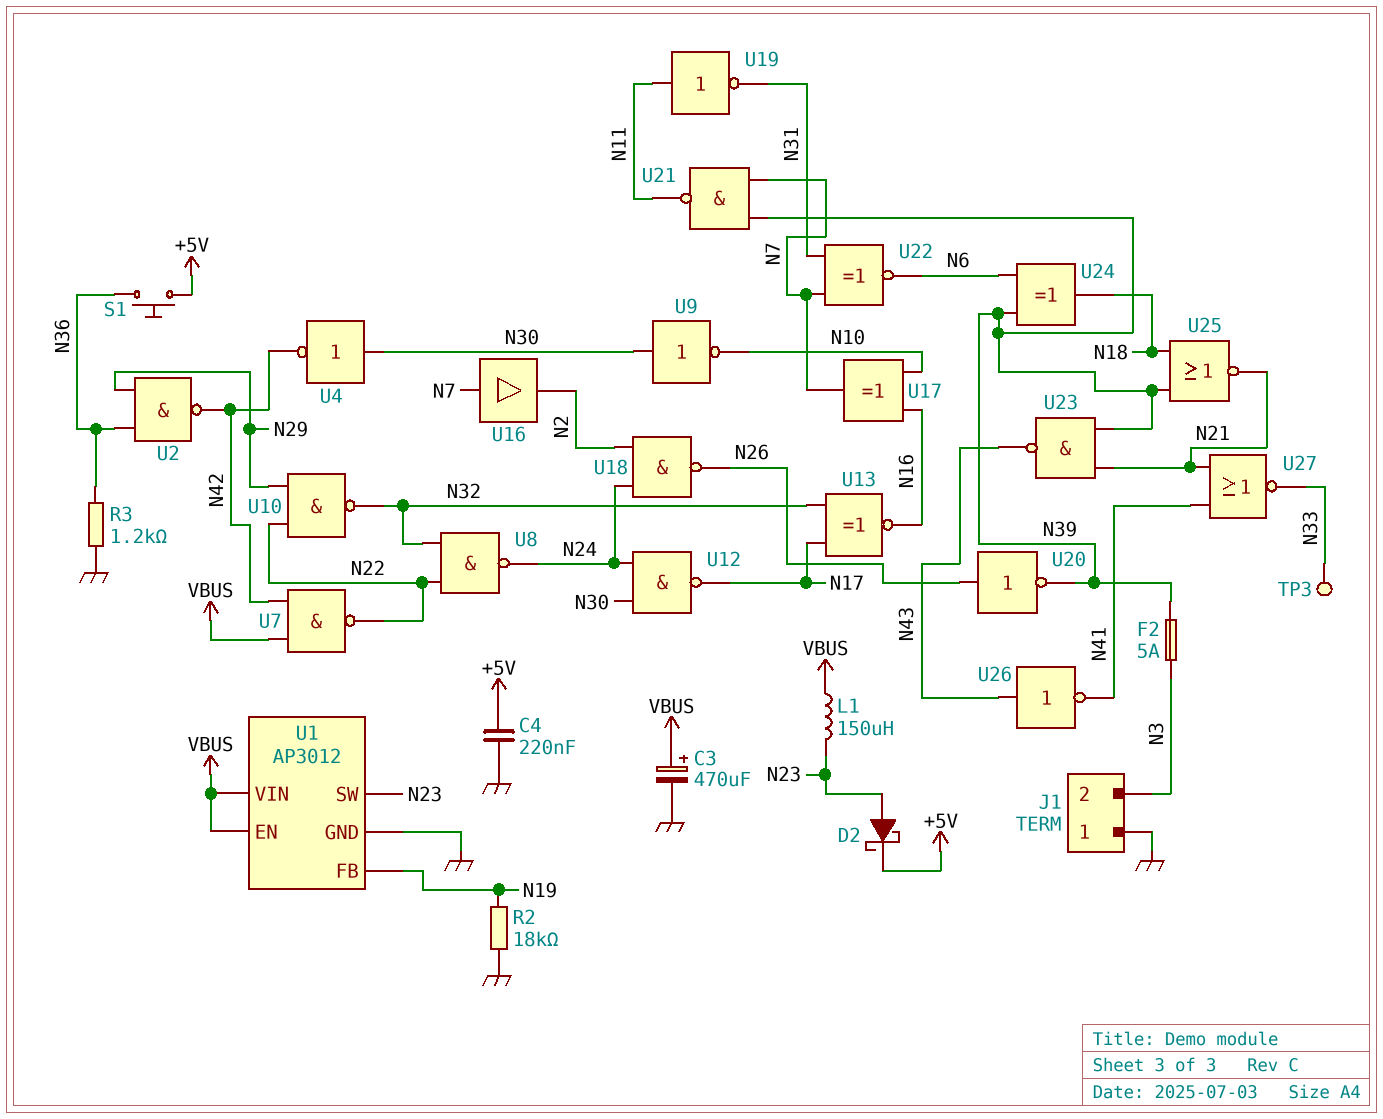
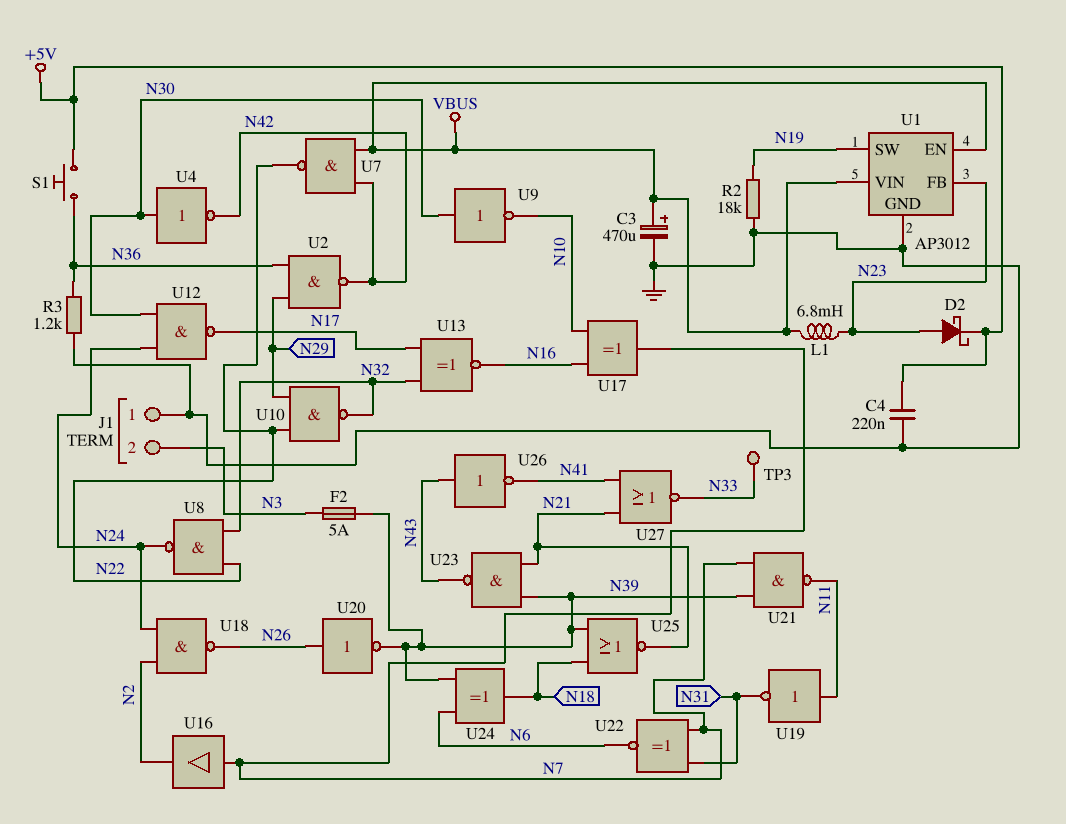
L1: 150uH (N23, VBUS) -> 6.8mH (N23, VBUS)
U1 pin FB: N19 -> N23
U1 pin SW: N23 -> N19

